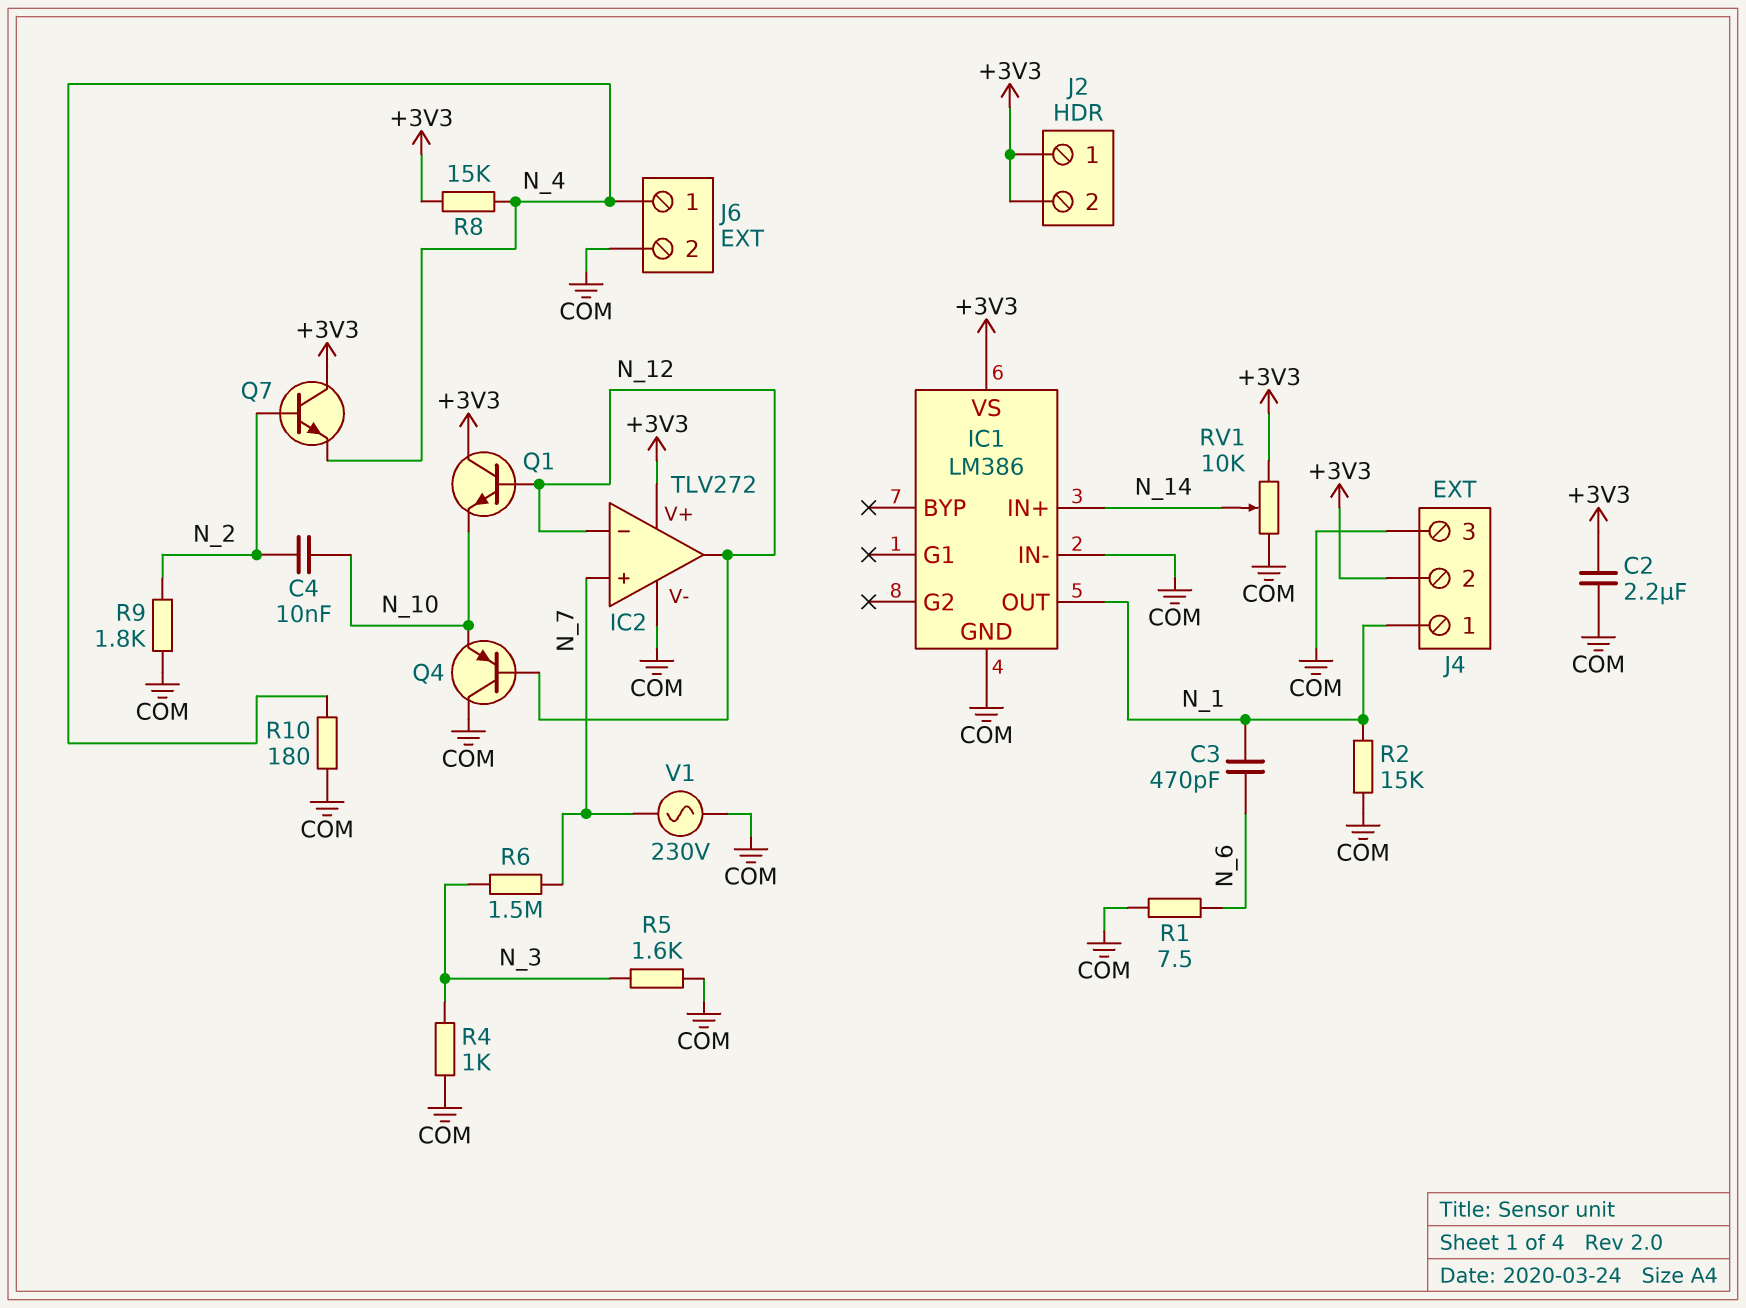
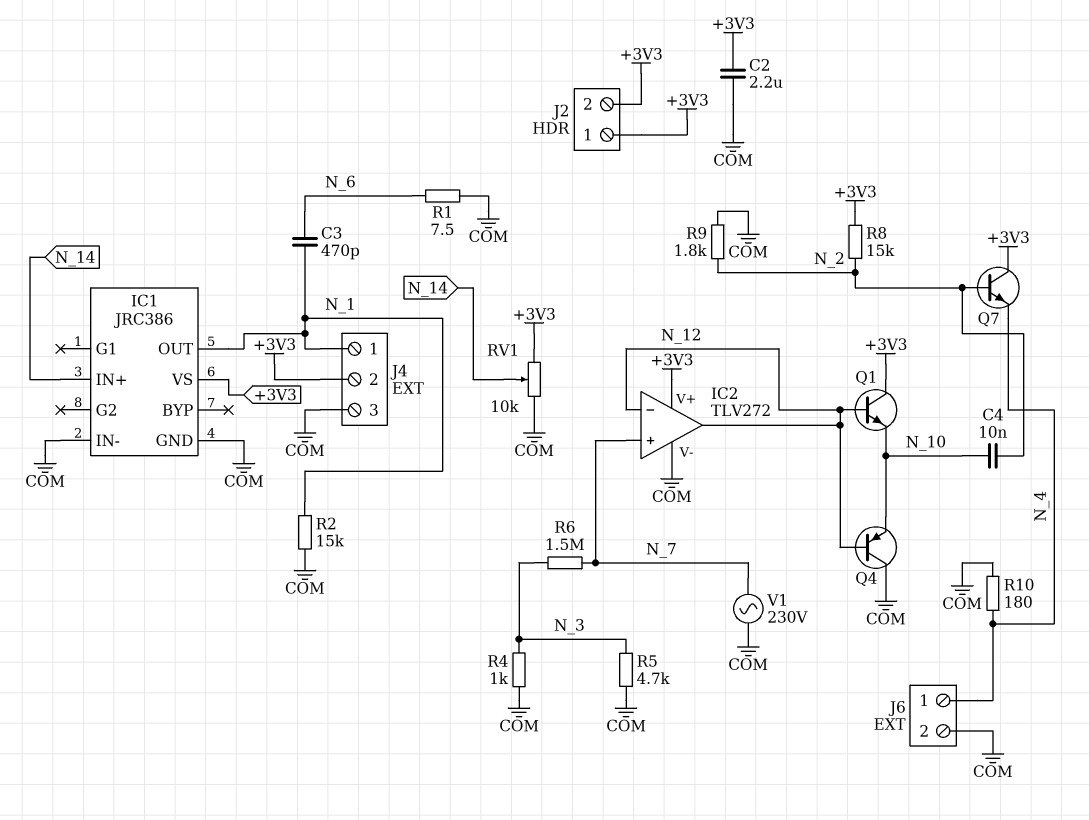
IC1: LM386 -> JRC386
R5: 1.6k (COM, N_3) -> 4.7k (COM, N_3)
R8: 15k (+3V3, N_4) -> 15k (+3V3, N_2)

